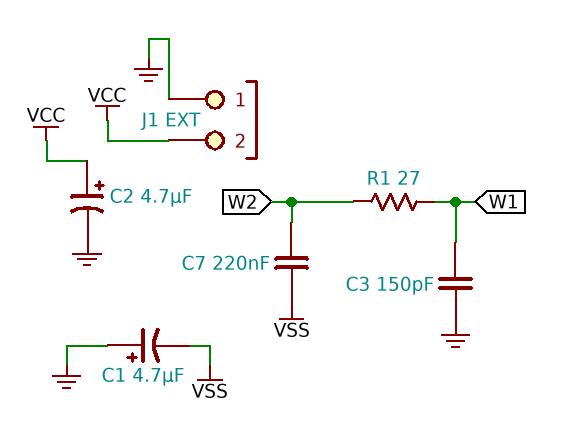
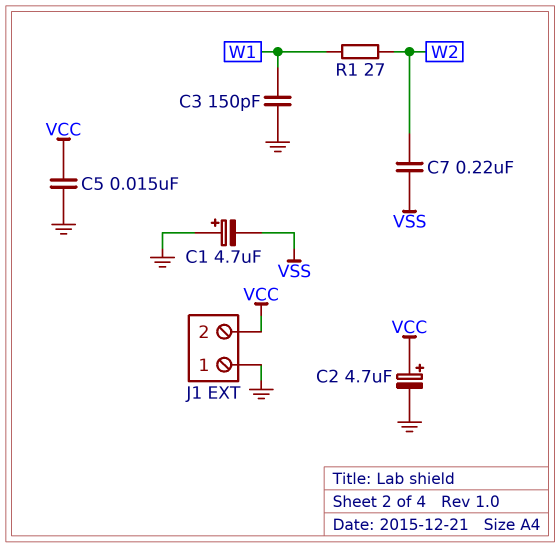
C5: none -> 15nF (GND, VCC)

